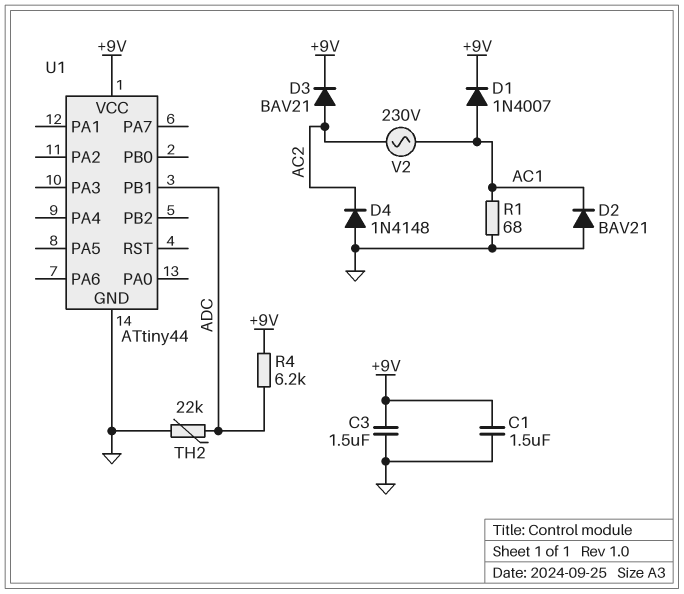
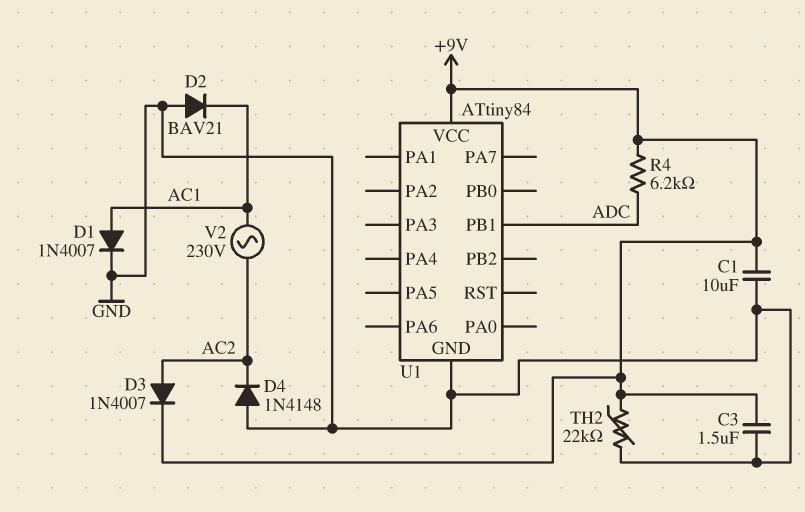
C1: 1.5uF (+9V, GND) -> 10uF (+9V, GND)
D1: diode 1N4007 (A AC1, K +9V) -> diode 1N4007 (A AC1, K GND)
D3: diode BAV21 (A AC2, K +9V) -> diode 1N4007 (A AC2, K +9V)
R1: 68 (AC1, GND) -> none
TH2: 22k (ADC, GND) -> 22k (+9V, GND)
U1: ATtiny44 -> ATtiny84

